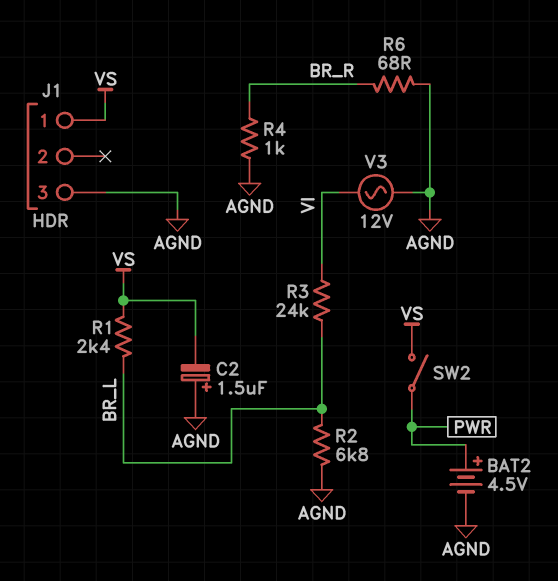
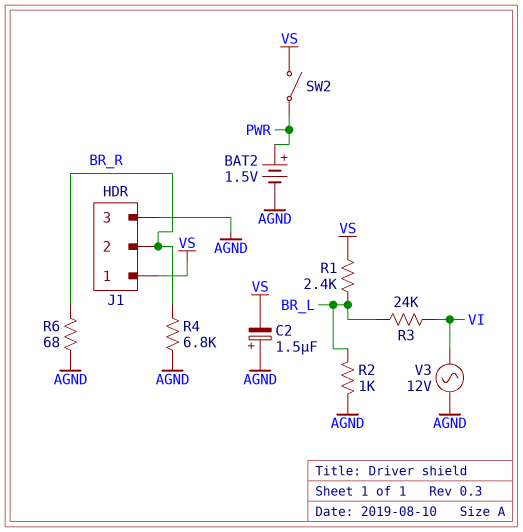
BAT2: 4.5V (plus PWR, minus AGND) -> 1.5V (plus PWR, minus AGND)
J1 pin 2: none -> BR_R
R2: 6.8k (AGND, BR_L) -> 1k (AGND, BR_L)
R4: 1k (AGND, BR_R) -> 6.8k (AGND, BR_R)

